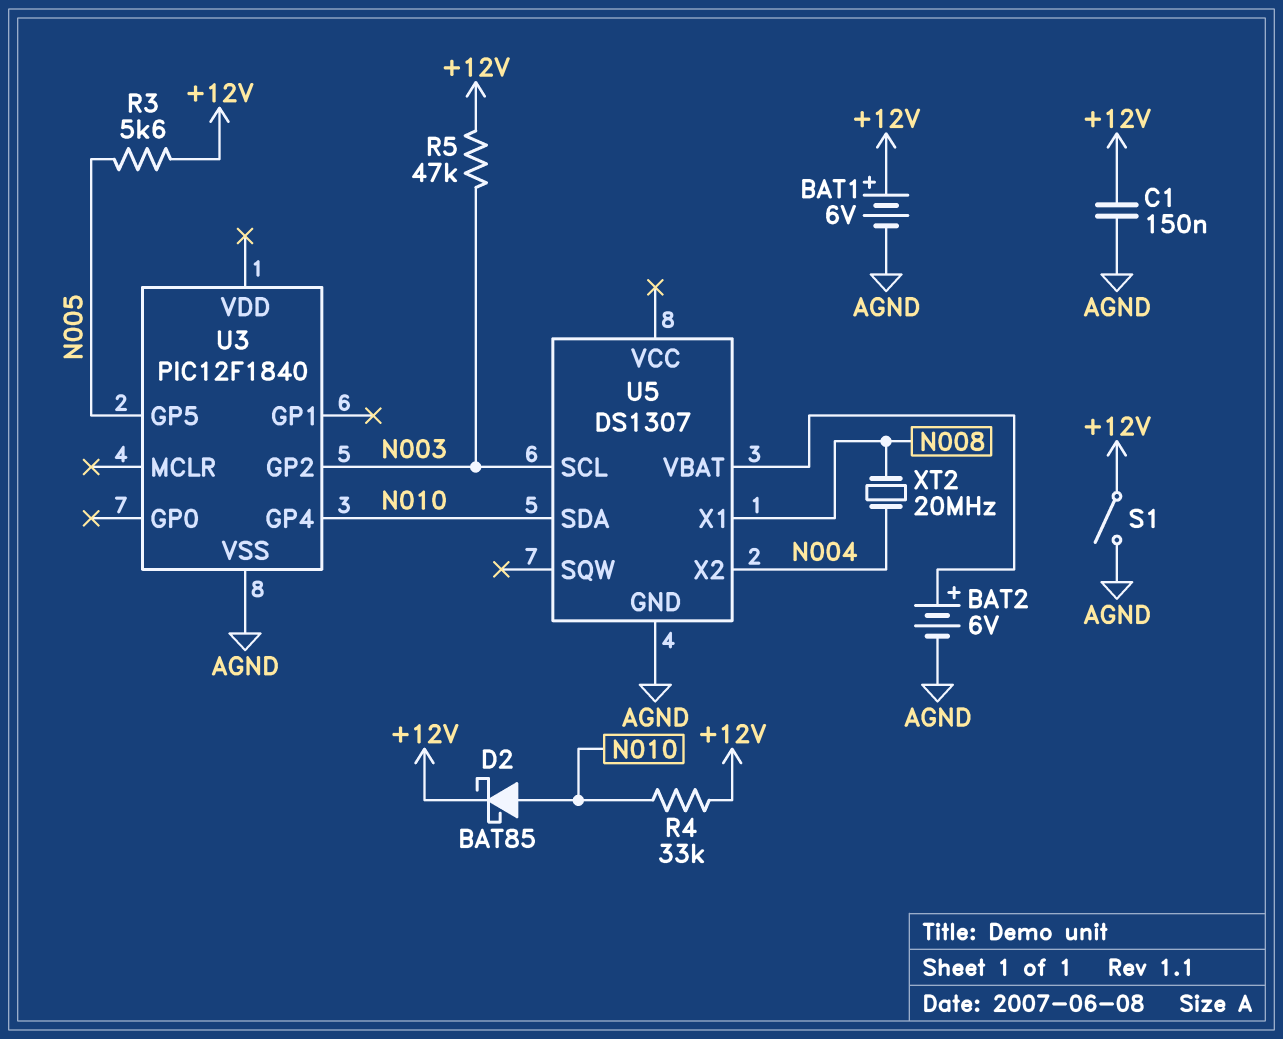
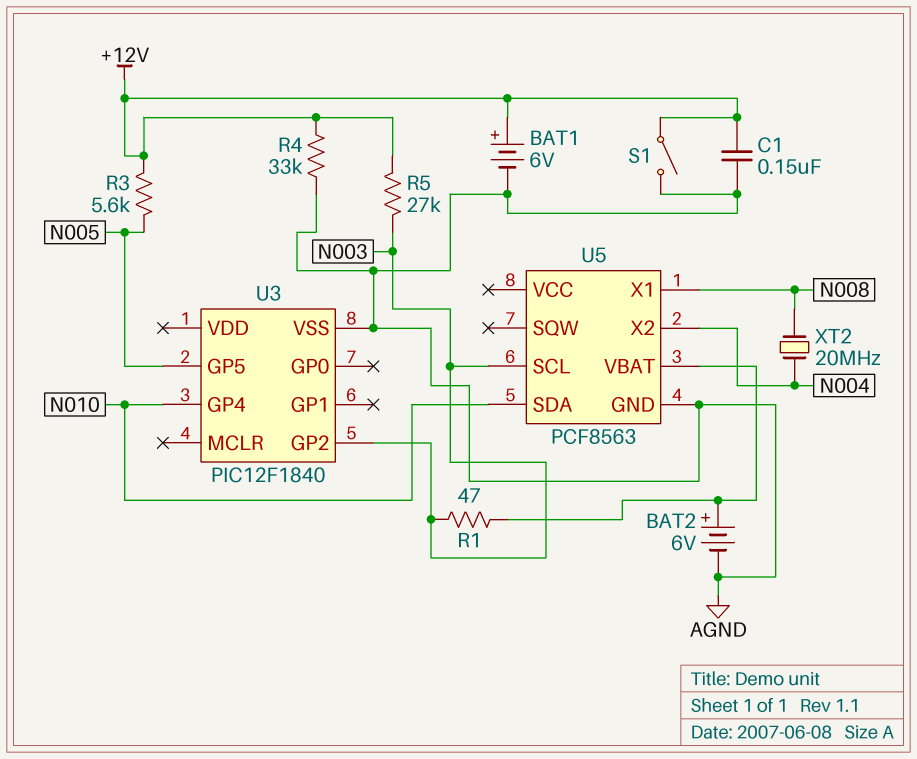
D2: schottky BAT85 (A N010, K +12V) -> none
R1: none -> 47 (N003, U5/VBAT)
R4: 33k (+12V, N010) -> 33k (+12V, AGND)
R5: 47k (+12V, N003) -> 27k (+12V, N003)
U5: DS1307 -> PCF8563

